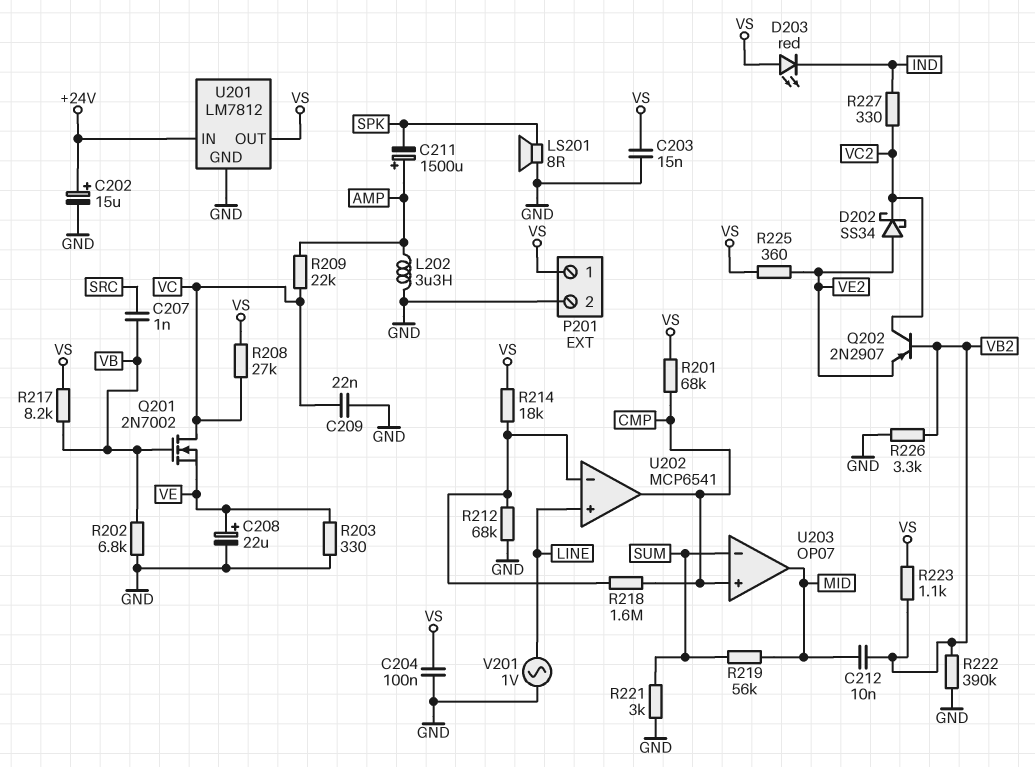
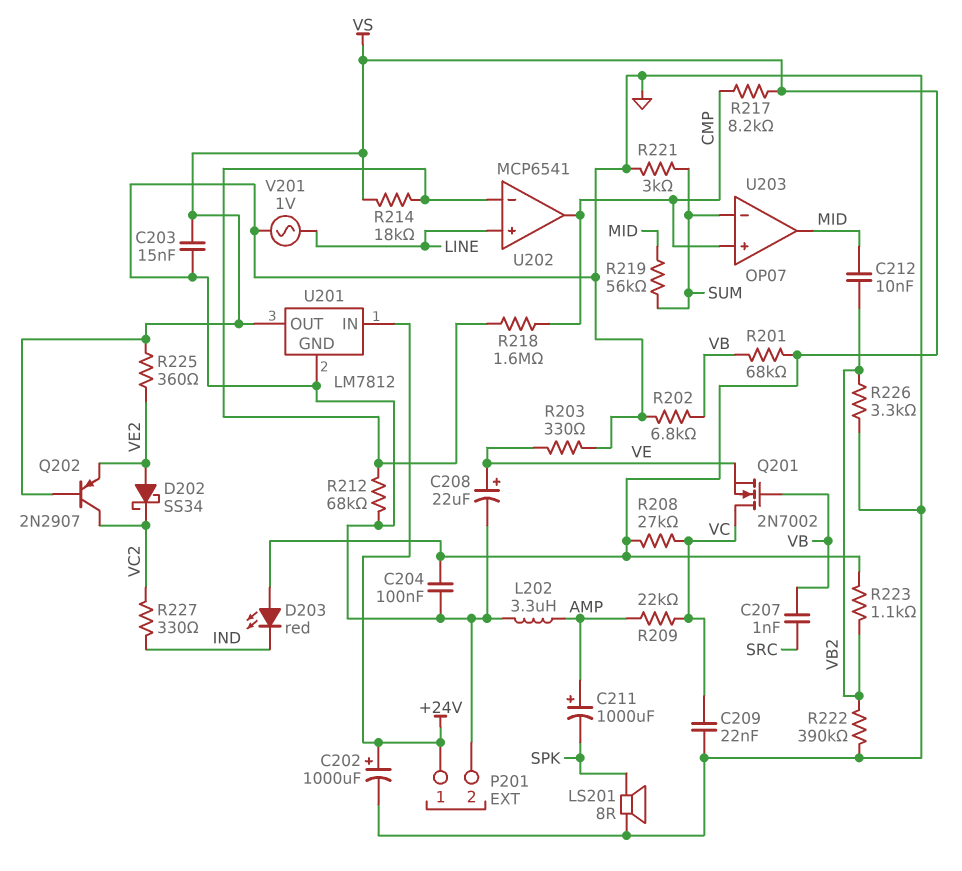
C202: 15uF (plus +24V, minus GND) -> 1000uF (plus +24V, minus GND)
C211: 1500uF (plus AMP, minus SPK) -> 1000uF (plus AMP, minus SPK)
P201 pin 1: VS -> +24V
Q202: PNP 2N2907 (B VB2, C VC2, E VE2) -> PNP 2N2907 (B VS, C VC2, E VE2)
R201: 68k (CMP, VS) -> 68k (VB, VS)
R217: 8.2k (VB, VS) -> 8.2k (CMP, VS)

